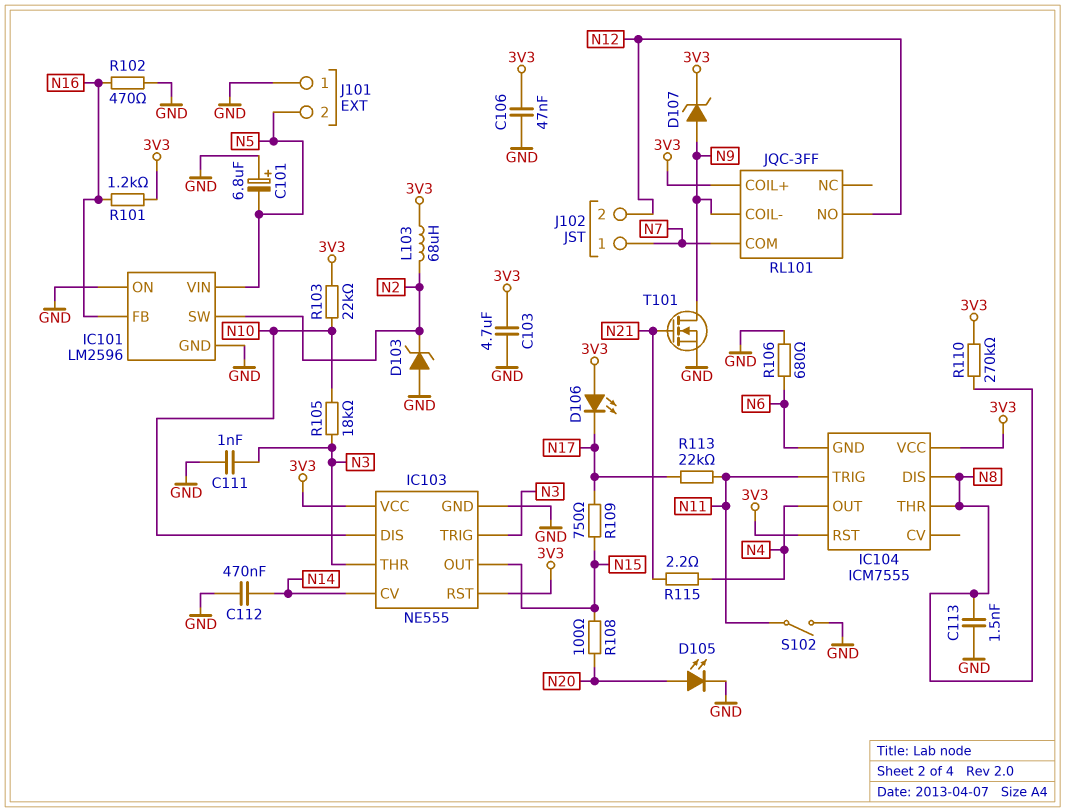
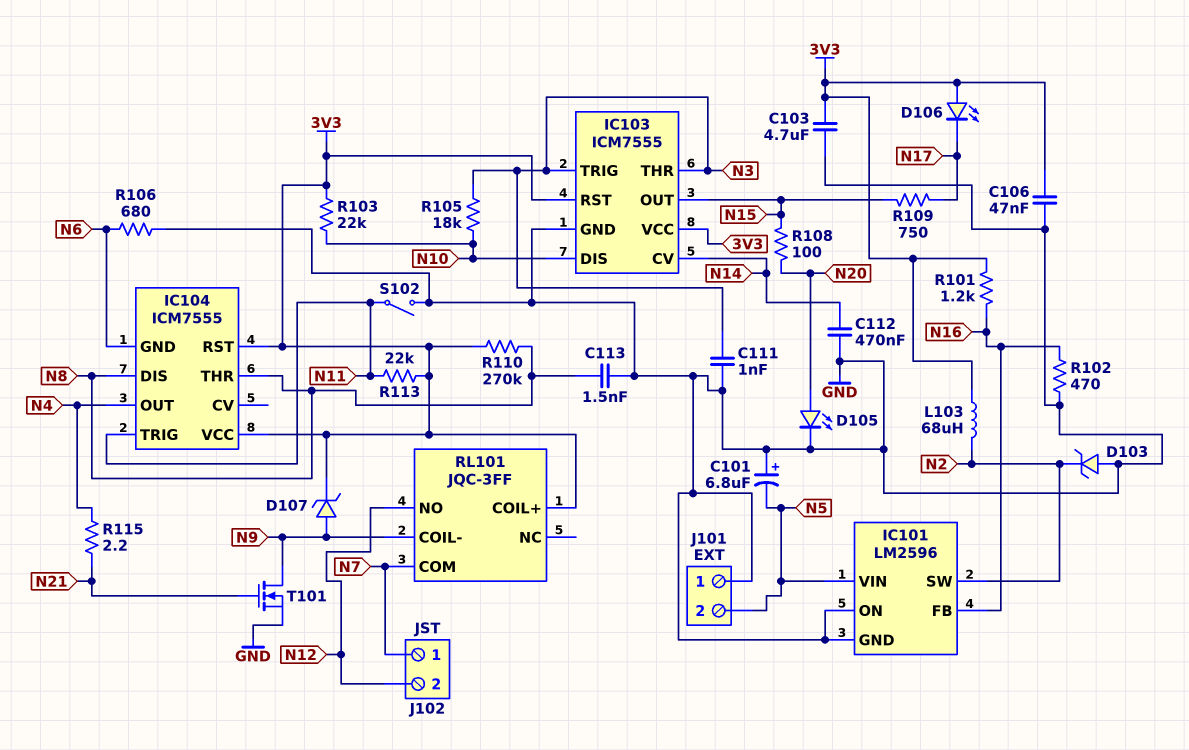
IC103: NE555 -> ICM7555
R113: 22k (N11, N17) -> 22k (3V3, N11)

